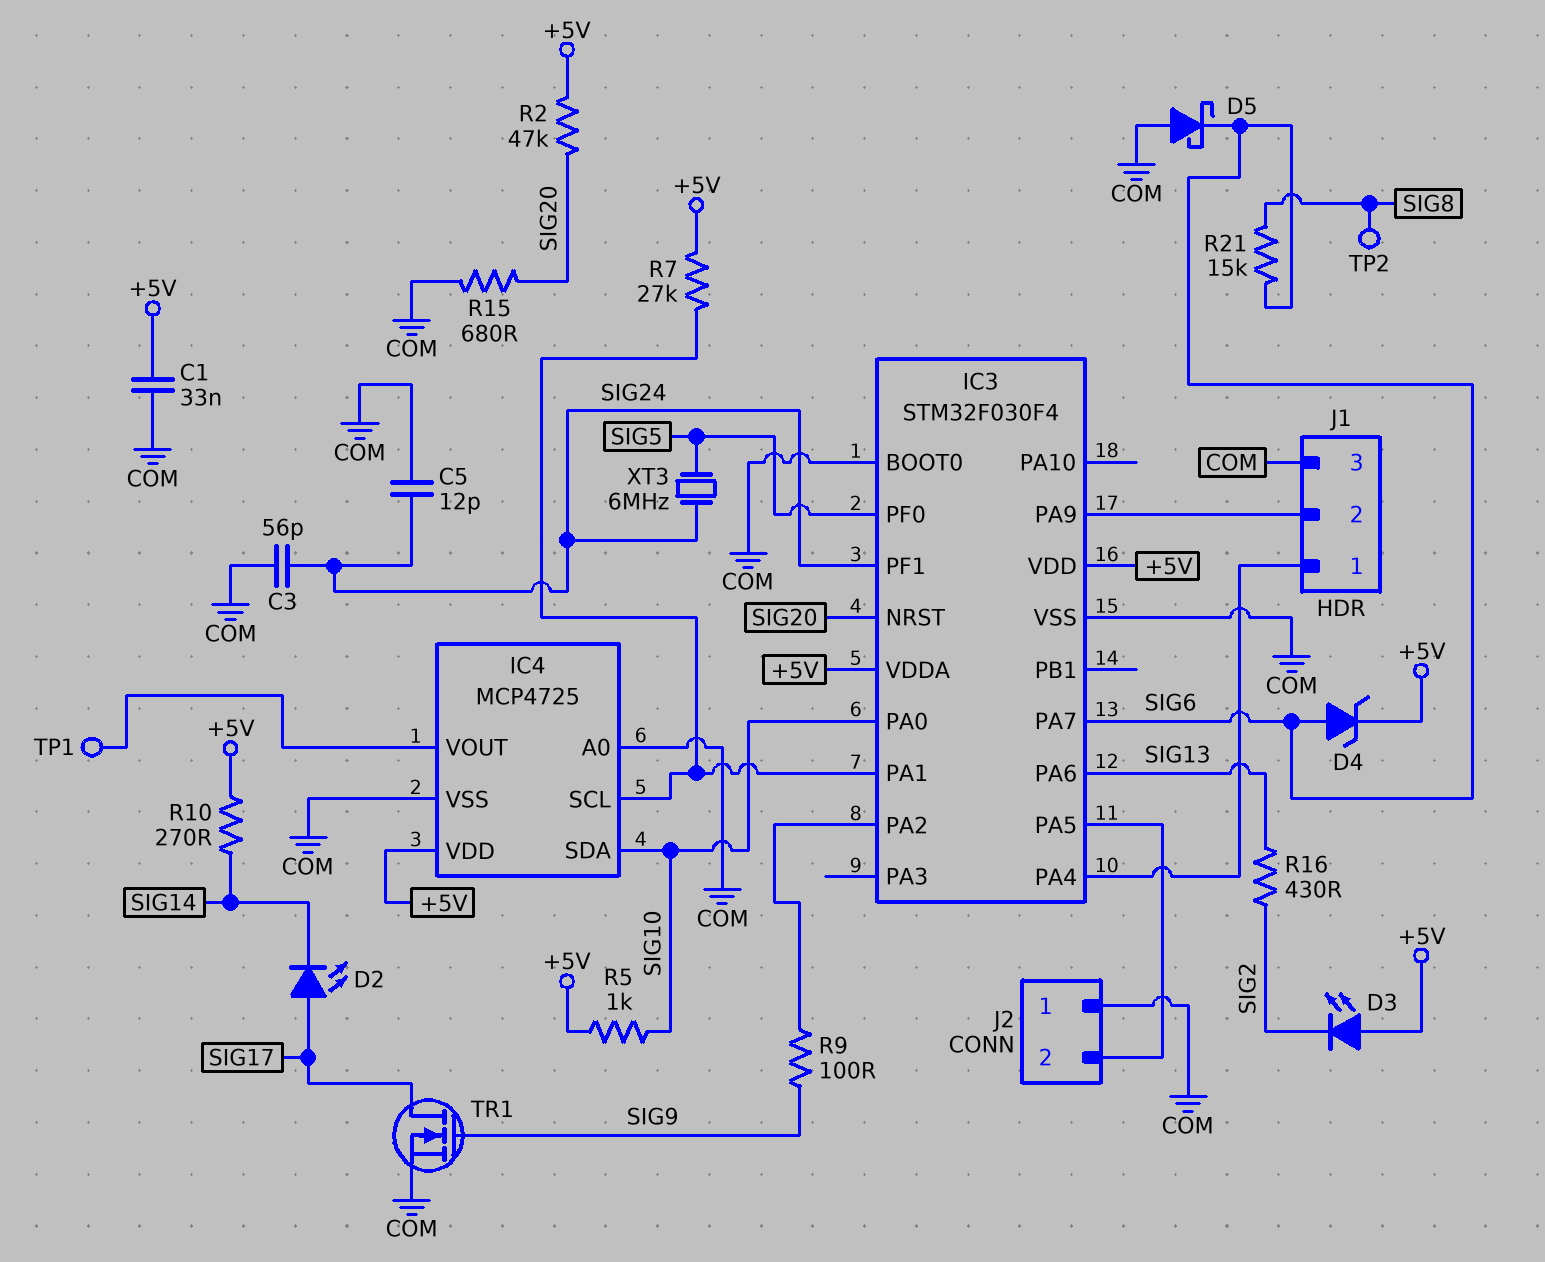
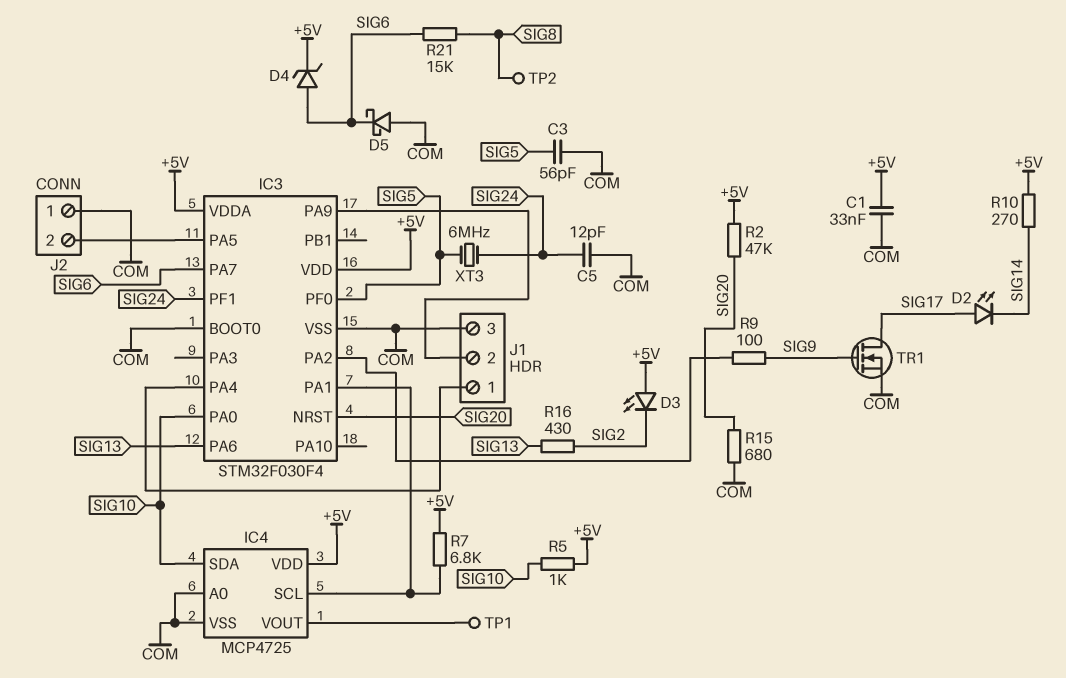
C3: 56pF (COM, SIG24) -> 56pF (COM, SIG5)
R7: 27k (+5V, IC3/PA1) -> 6.8k (+5V, IC3/PA1)

